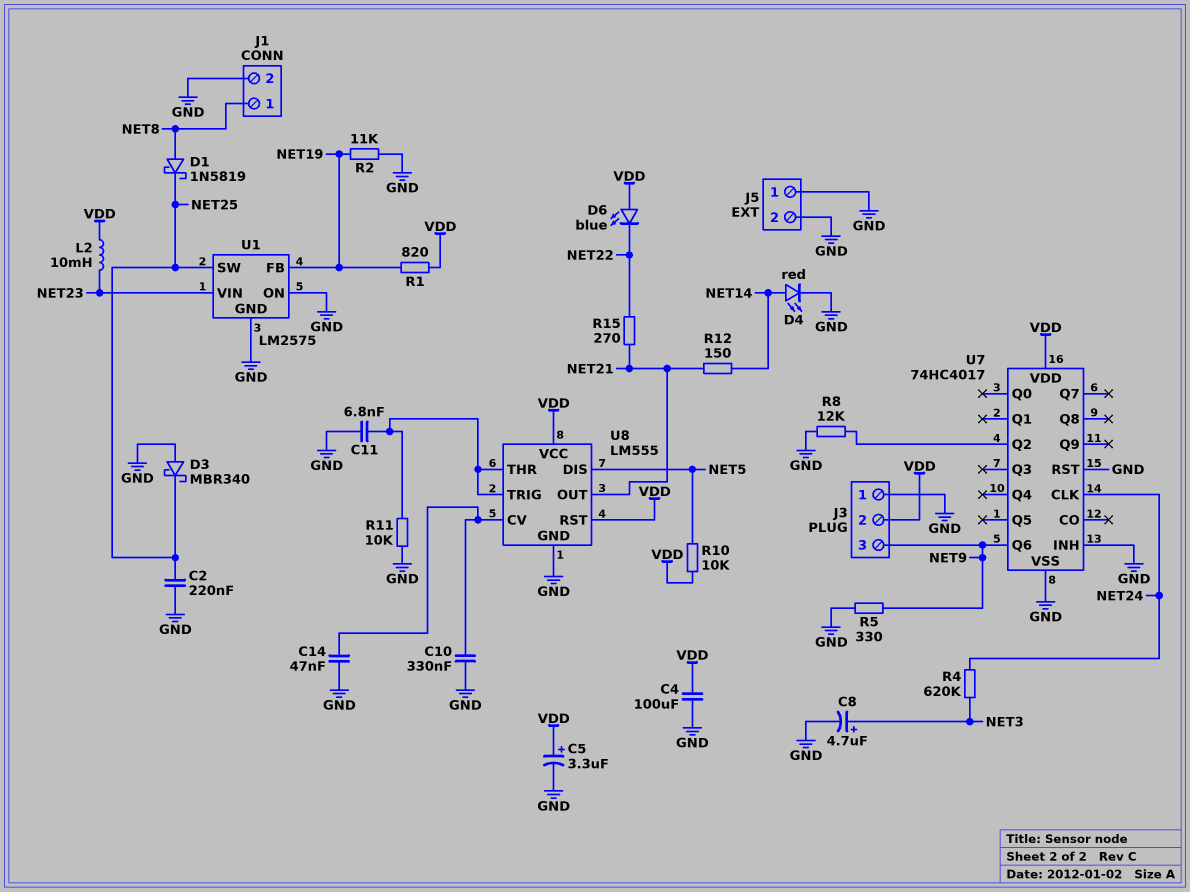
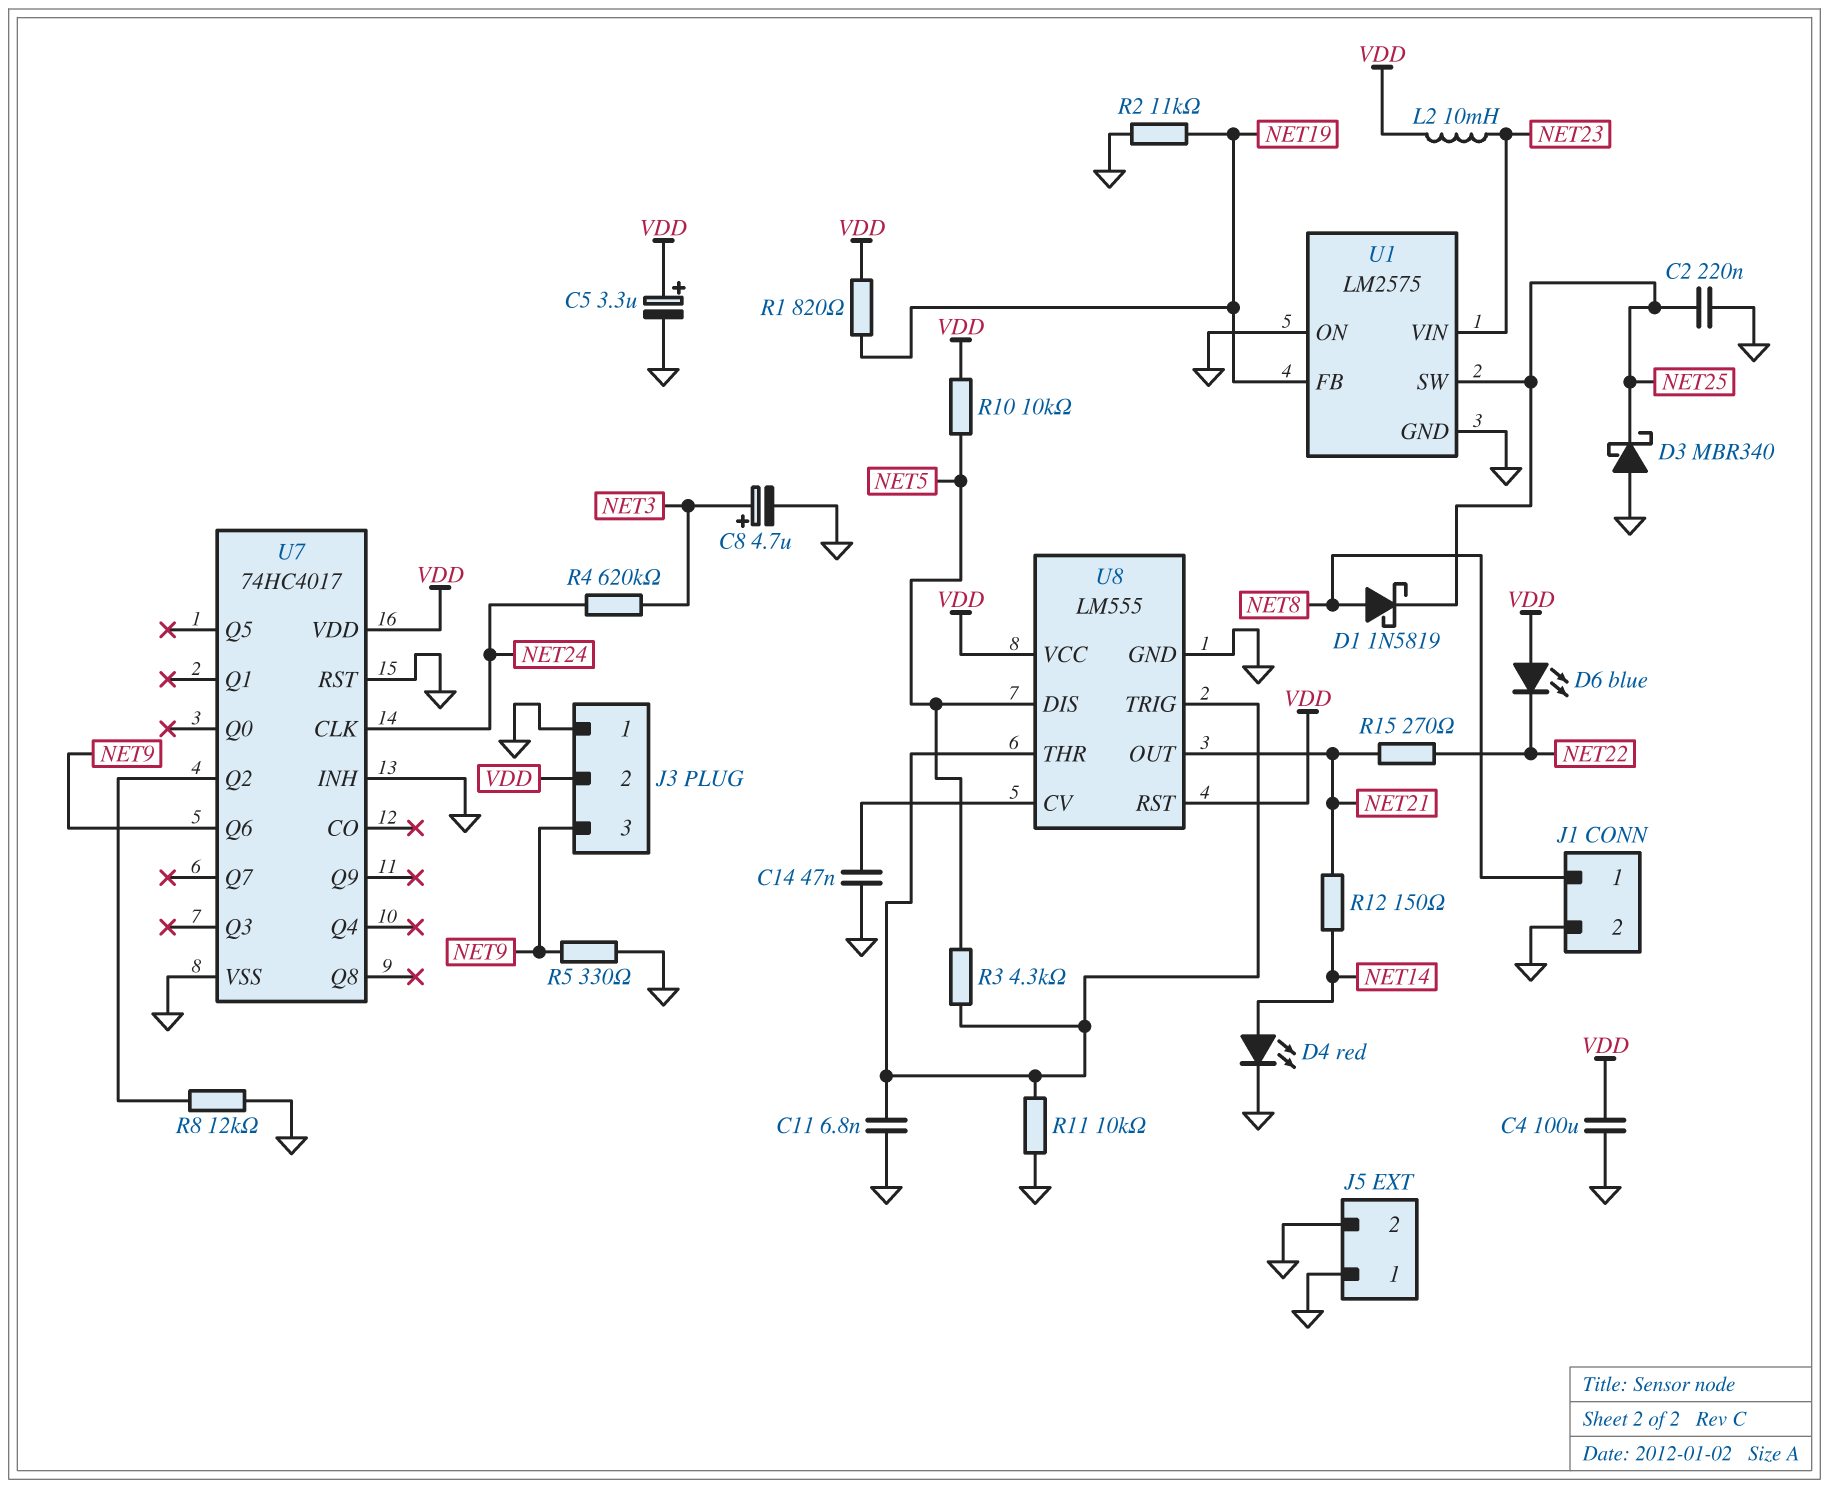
C10: 330nF (GND, U8/CV) -> none
R3: none -> 4.3k (NET5, U8/THR)

